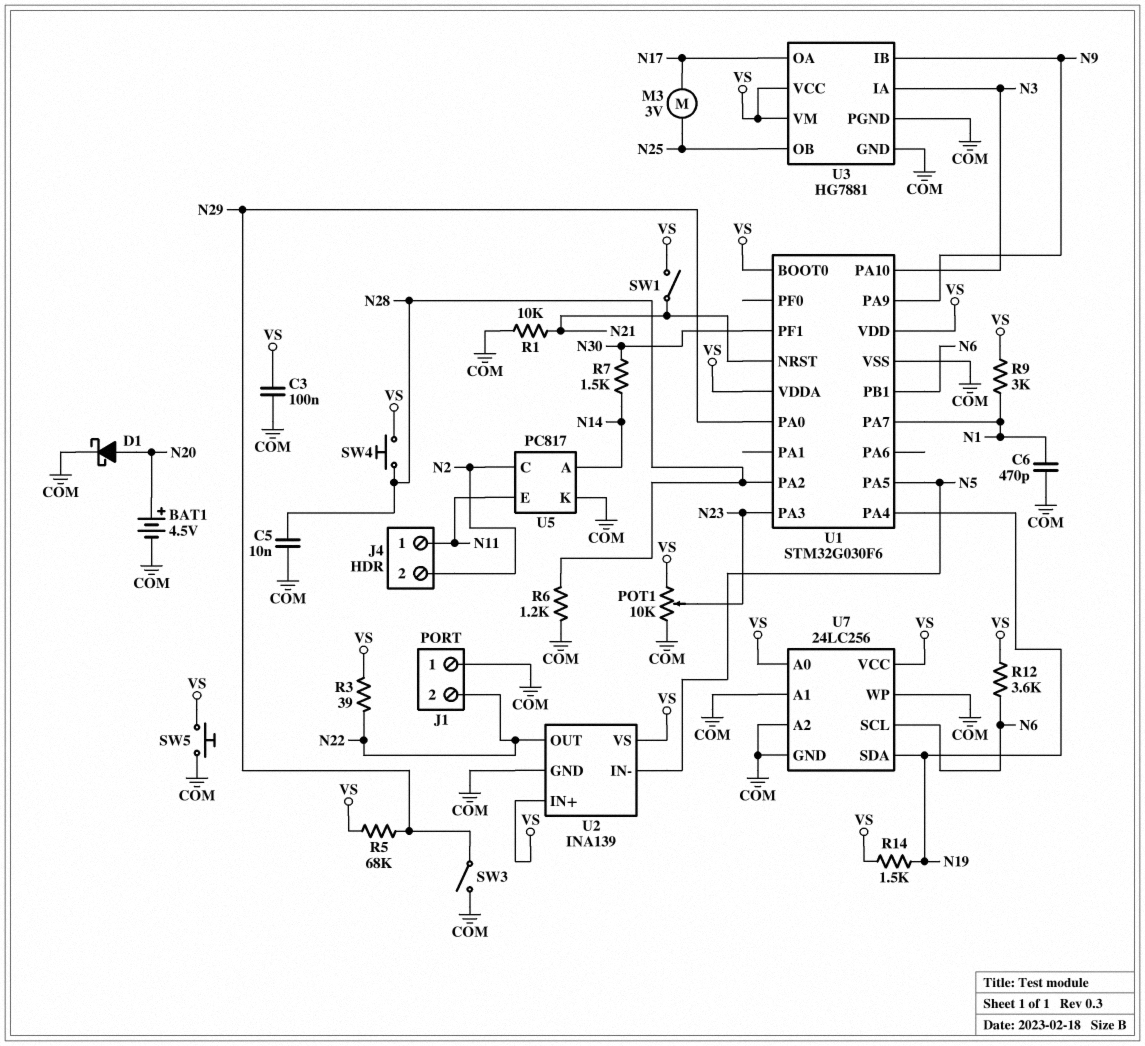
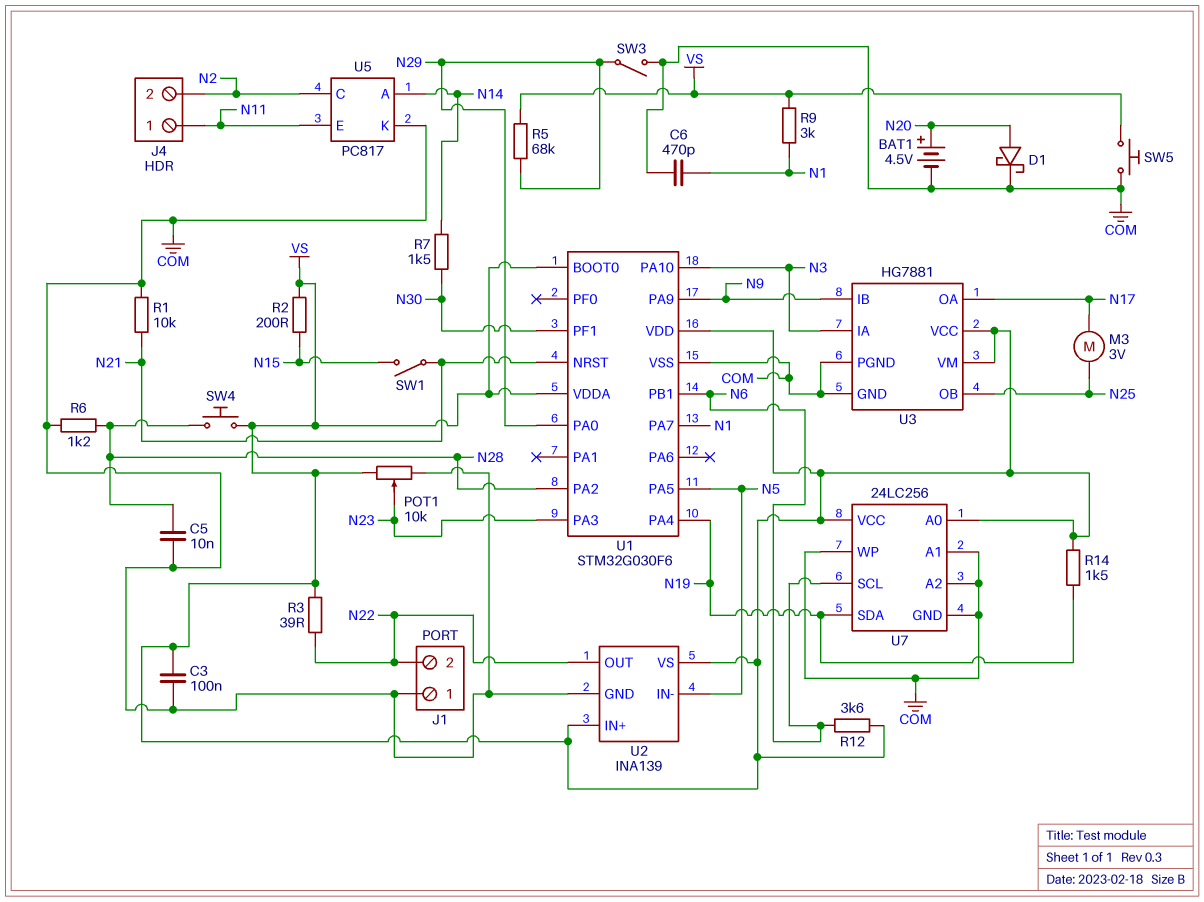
R2: none -> 200 (N15, VS)
SW1: switch (N21, VS) -> switch (N15, N21)

